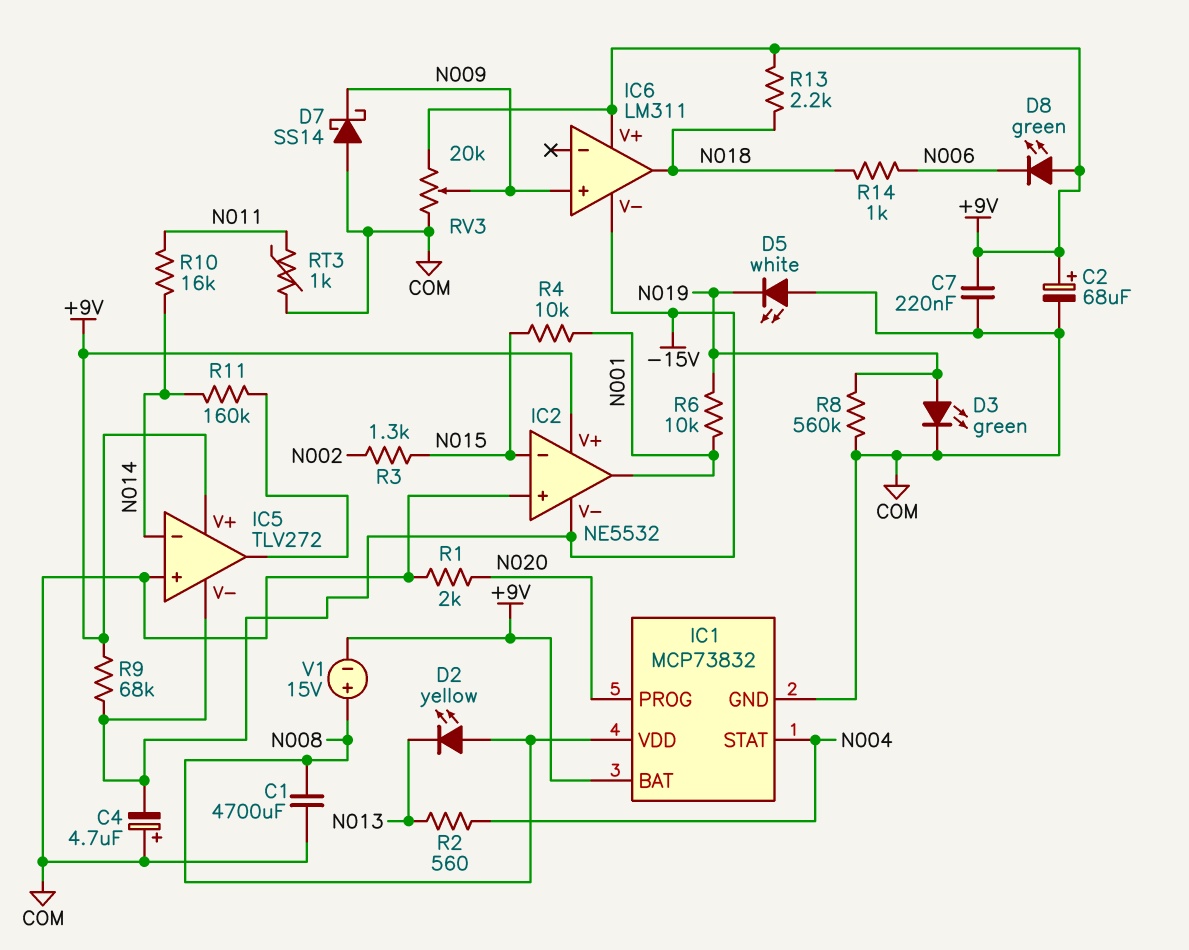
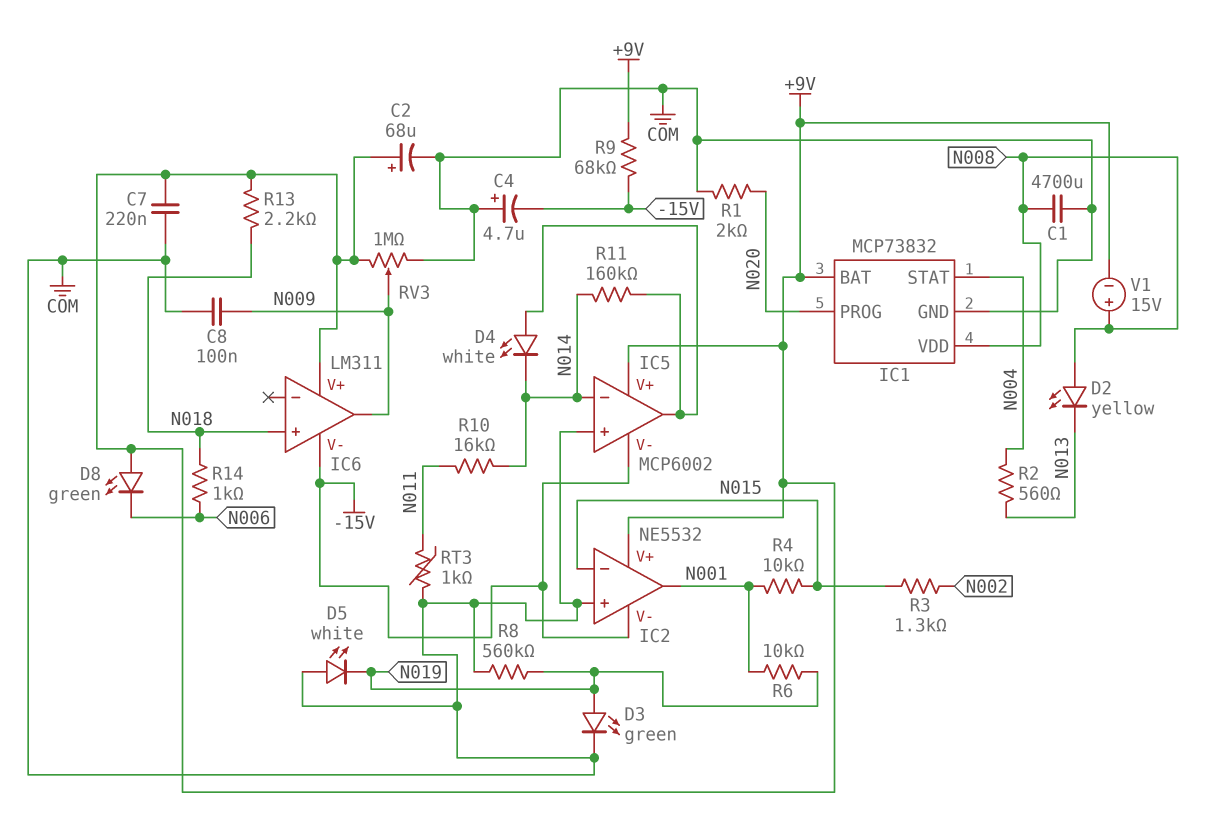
C8: none -> 100nF (COM, N009)
D4: none -> LED white (A IC5/out, K N014)
D7: schottky SS14 (A COM, K N009) -> none
IC5: TLV272 -> MCP6002
IC6 pin in+: N009 -> N018
IC6 pin out: N018 -> N009
RV3: 20k (+9V, COM, wiper N009) -> 1M (+9V, COM, wiper N009)

